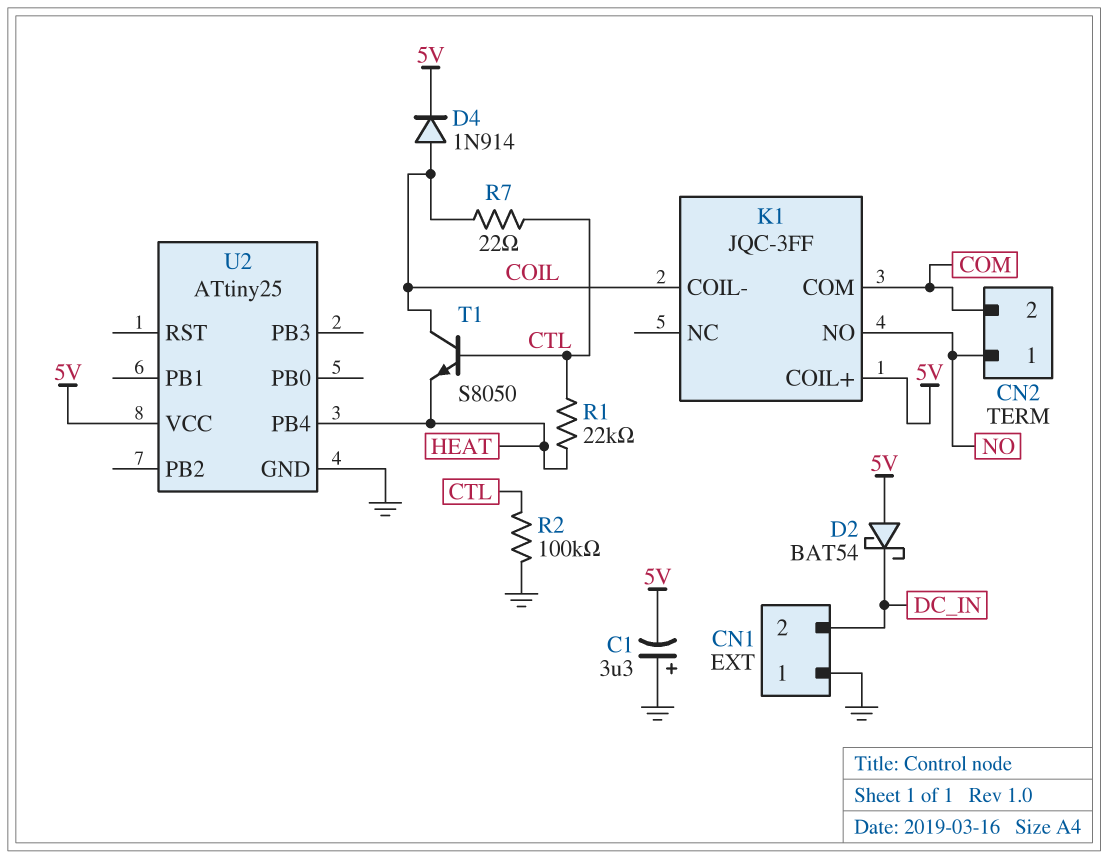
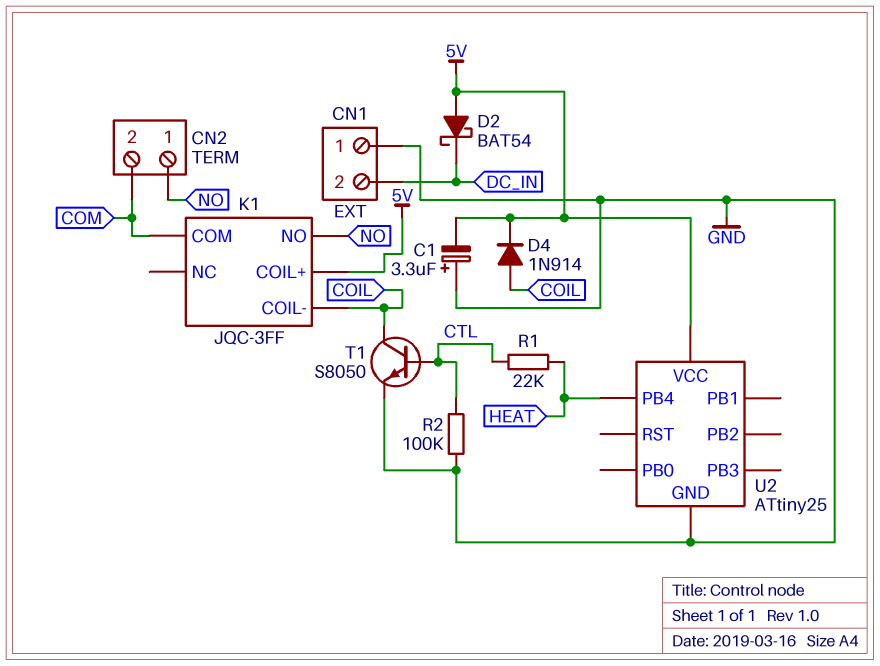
R7: 22 (COIL, CTL) -> none
T1: NPN S8050 (B CTL, C COIL, E HEAT) -> NPN S8050 (B CTL, C COIL, E GND)

